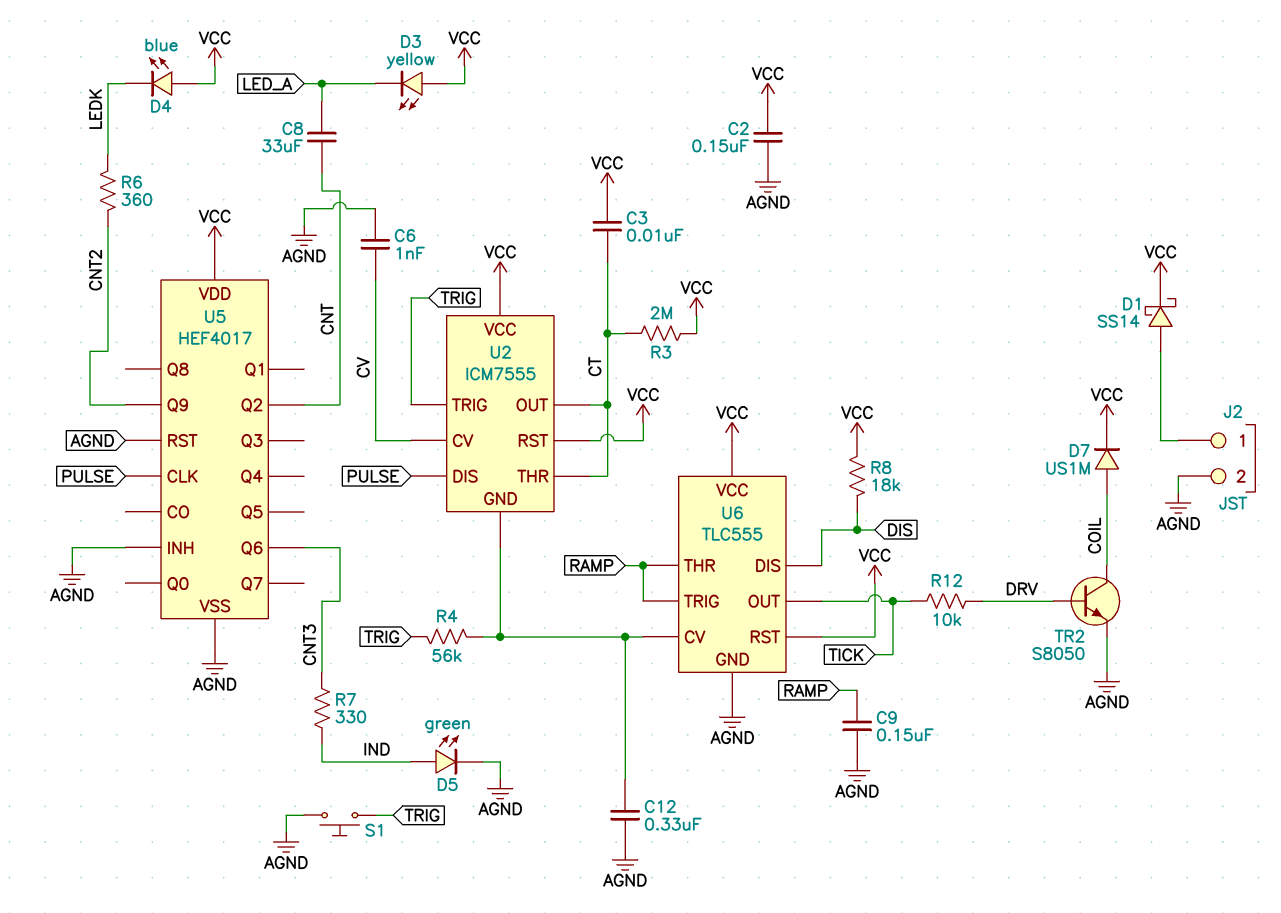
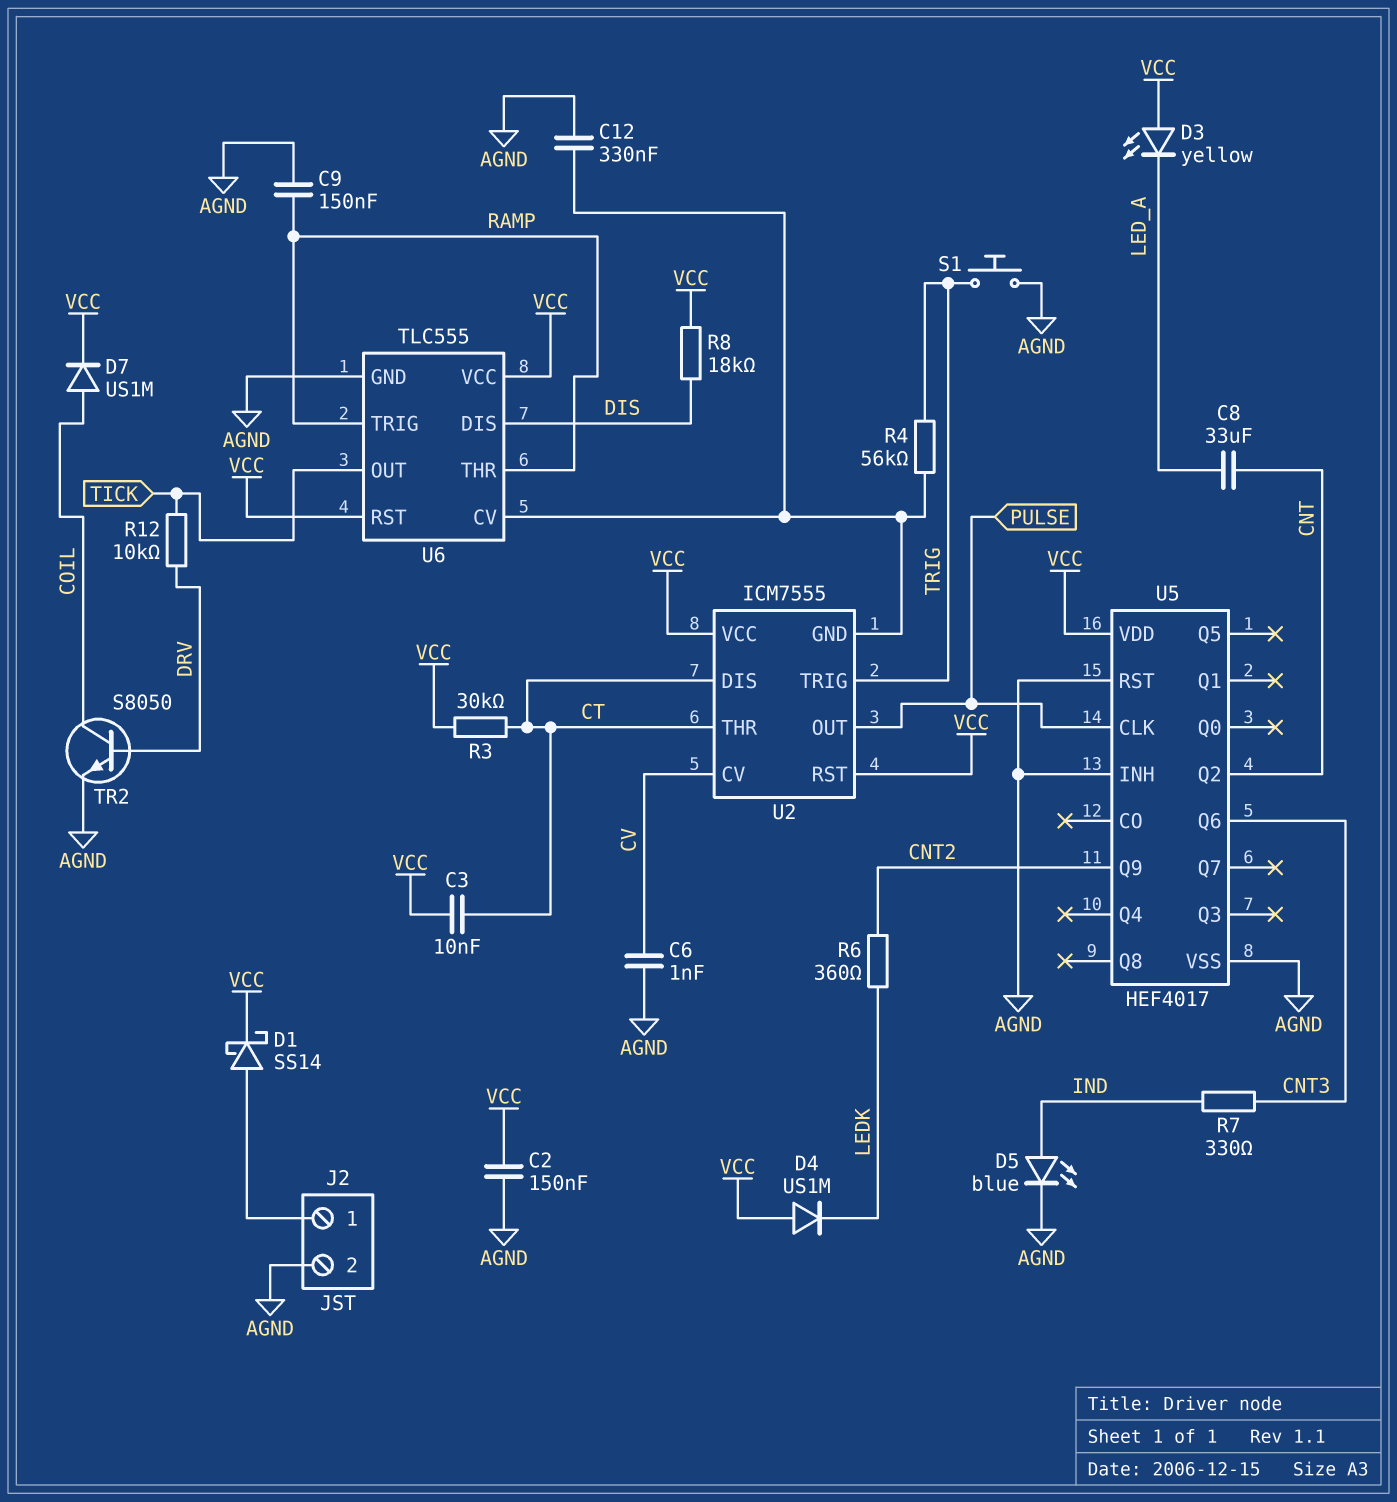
D4: LED blue (A VCC, K LEDK) -> diode US1M (A VCC, K LEDK)
D5: LED green (A IND, K AGND) -> LED blue (A IND, K AGND)
R3: 2M (CT, VCC) -> 30k (CT, VCC)
U2 pin DIS: PULSE -> CT
U2 pin OUT: CT -> PULSE

